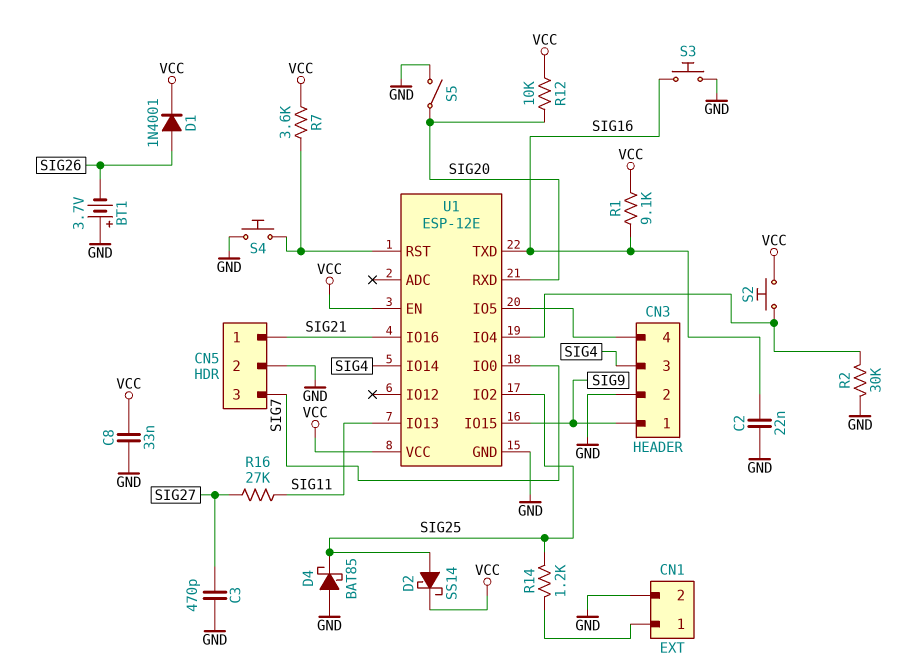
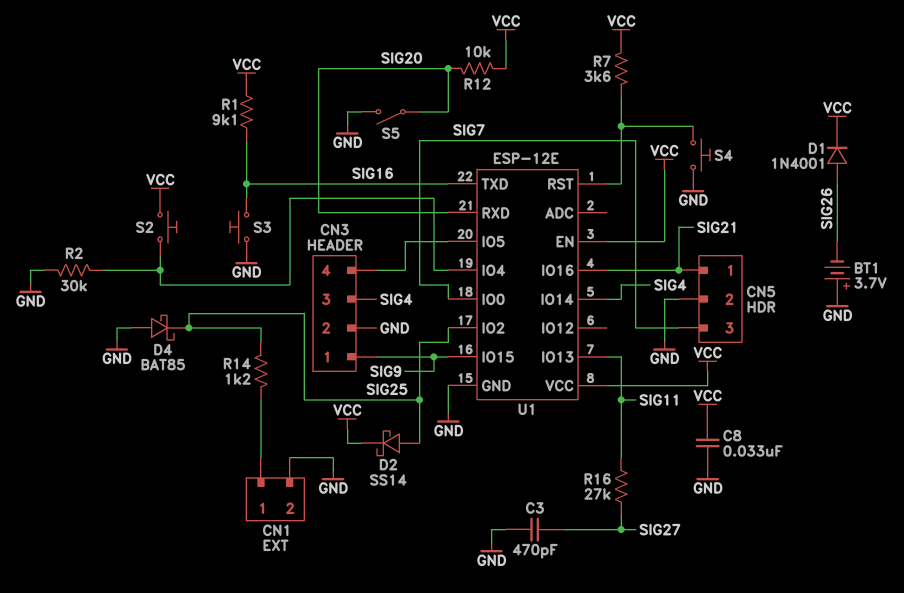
C2: 22nF (GND, SIG16) -> none

